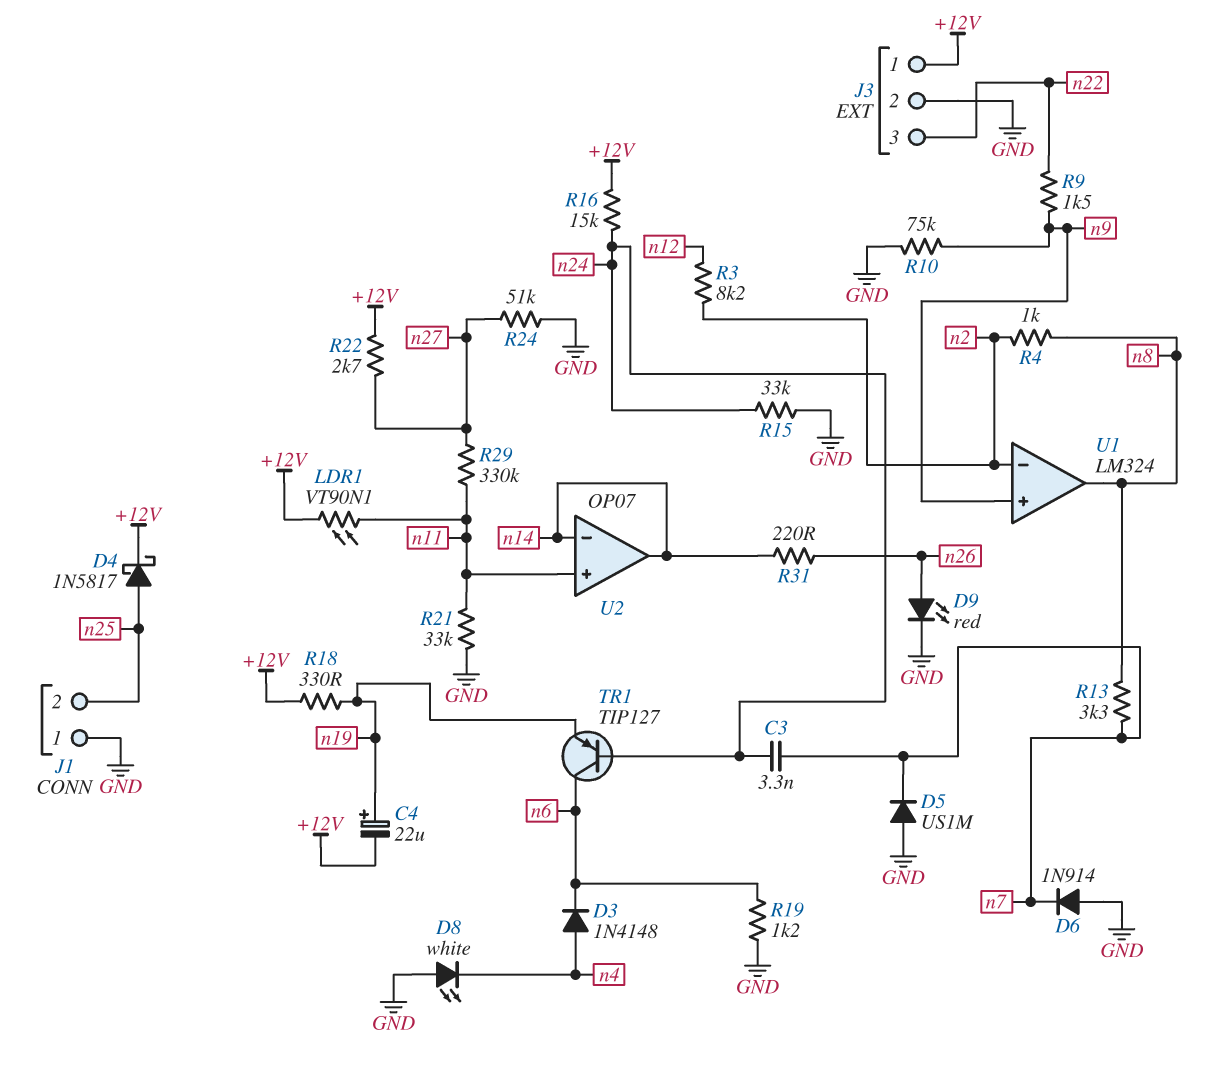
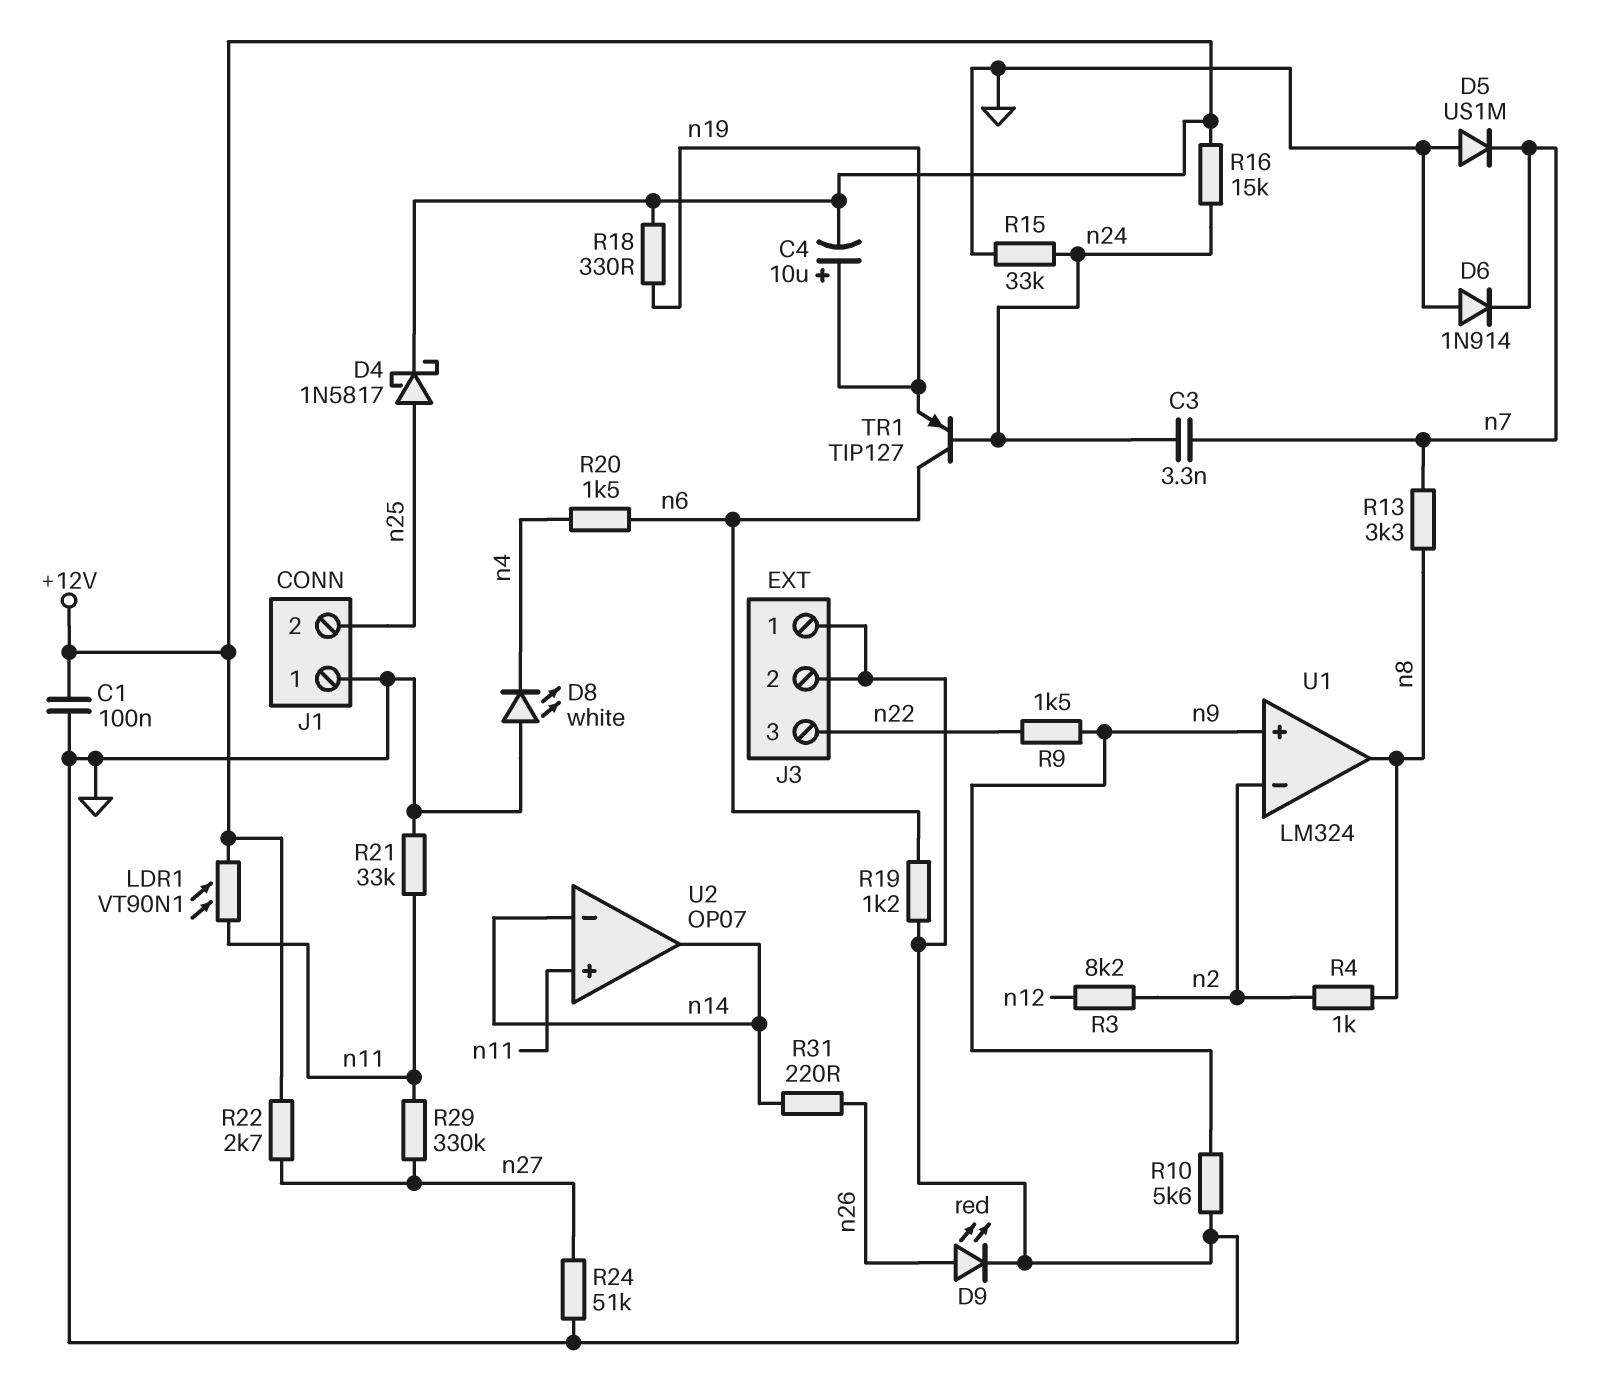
C1: none -> 100nF (+12V, GND)
C4: 22uF (plus n19, minus +12V) -> 10uF (plus n19, minus +12V)
D3: diode 1N4148 (A n4, K n6) -> none
J3 pin 1: +12V -> GND
R10: 75k (GND, n9) -> 5.6k (GND, n9)
R20: none -> 1.5k (n4, n6)

